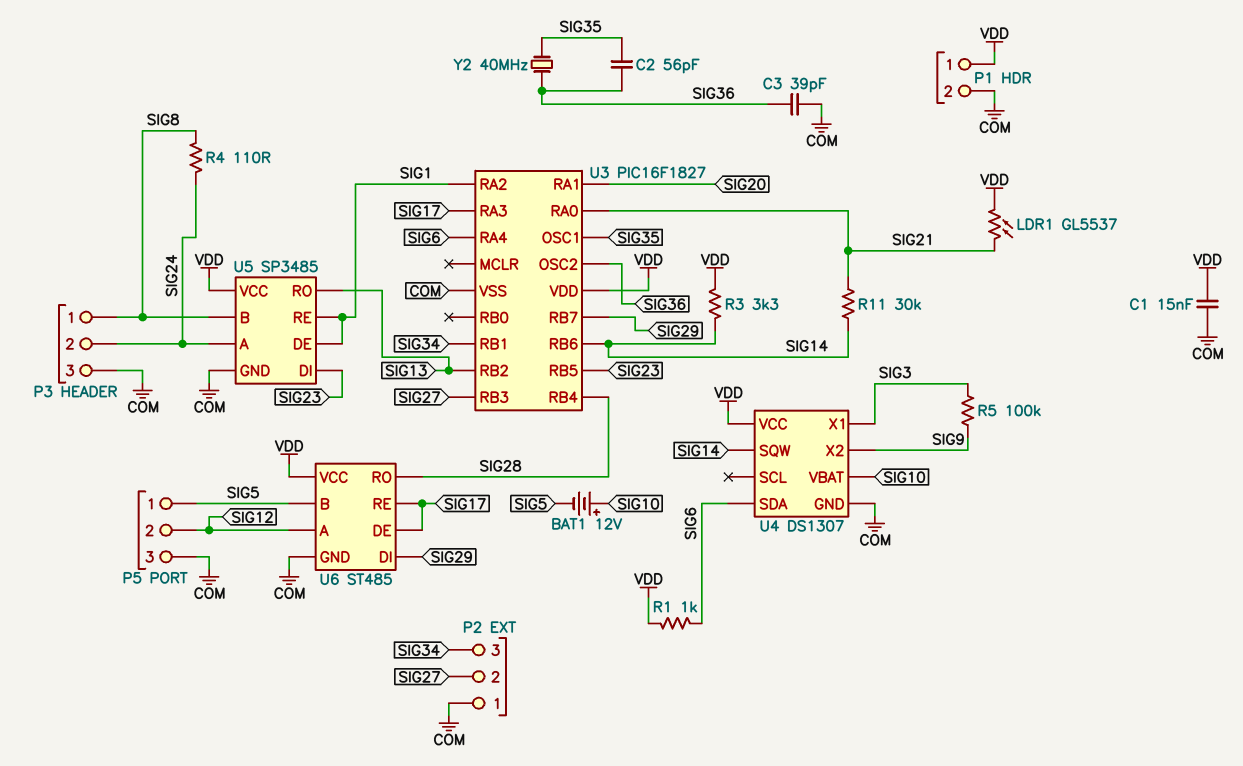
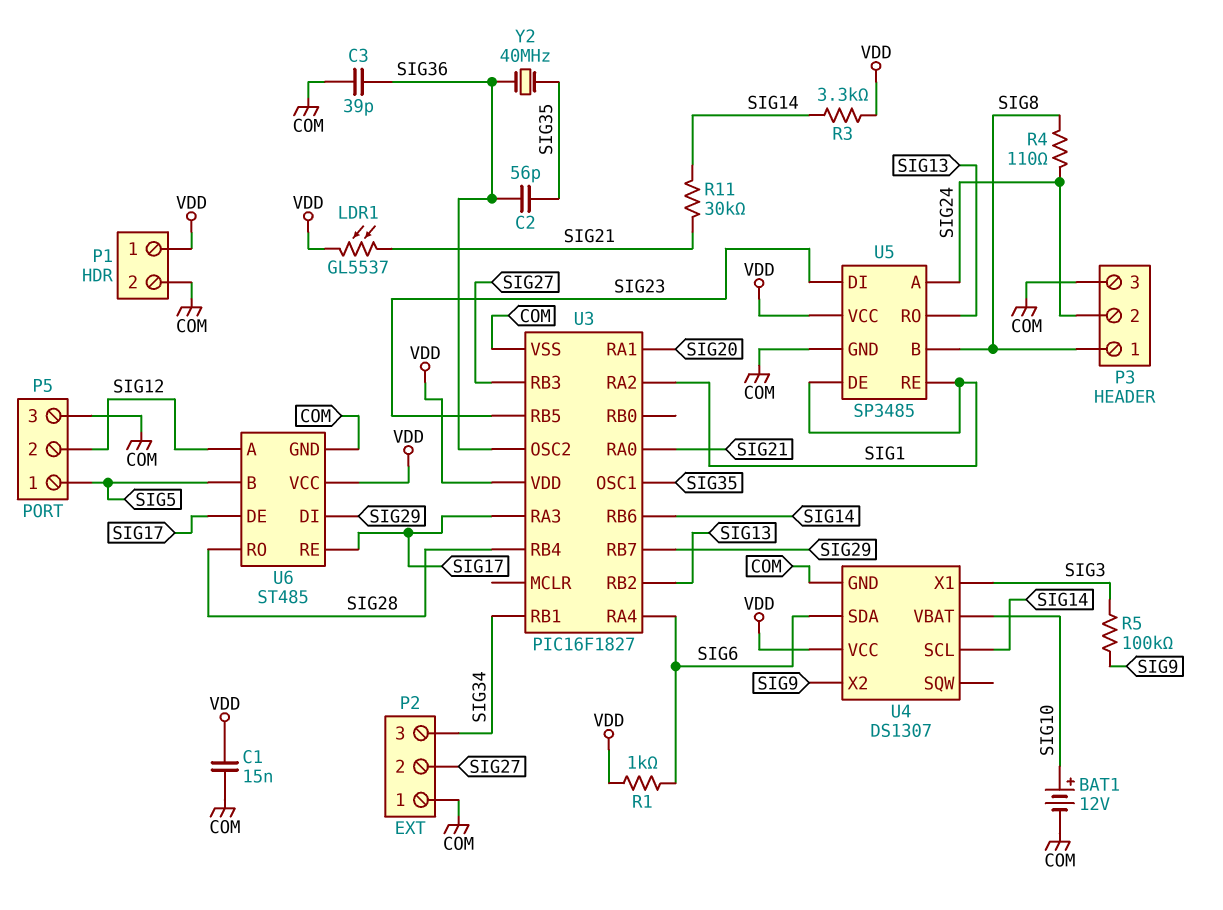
BAT1: 12V (plus SIG10, minus SIG5) -> 12V (plus SIG10, minus COM)
U4 pin SCL: none -> SIG14
U4 pin SQW: SIG14 -> none

